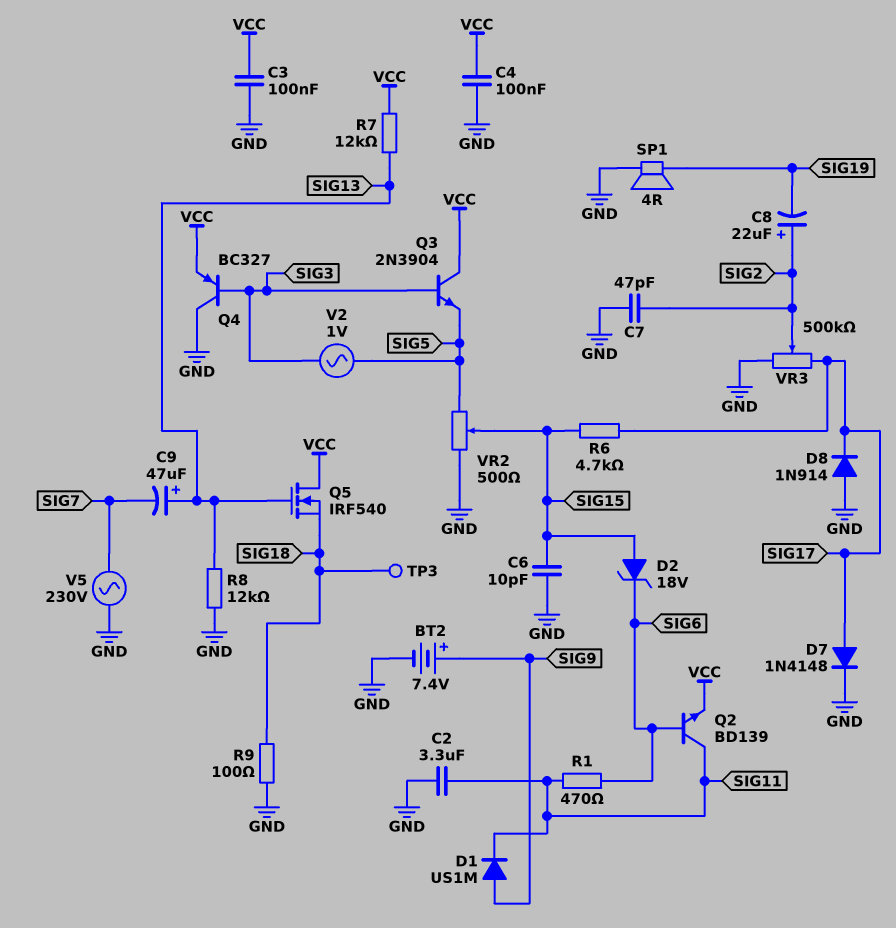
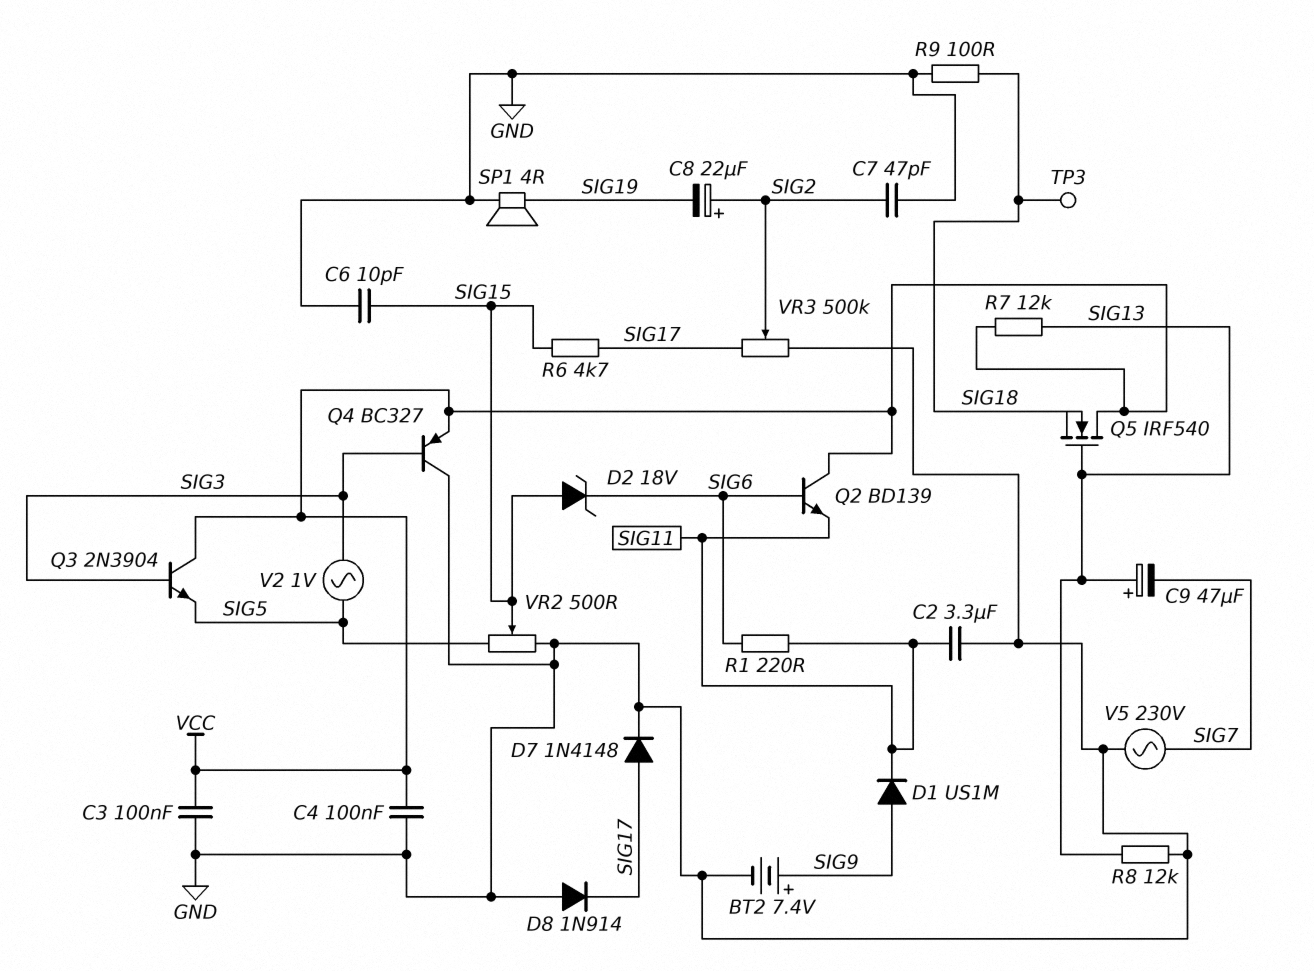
Q2: NPN BD139 (B SIG6, C SIG11, E VCC) -> NPN BD139 (B SIG6, C VCC, E SIG11)
R1: 470 (SIG6, SIG11) -> 220 (SIG6, SIG11)

